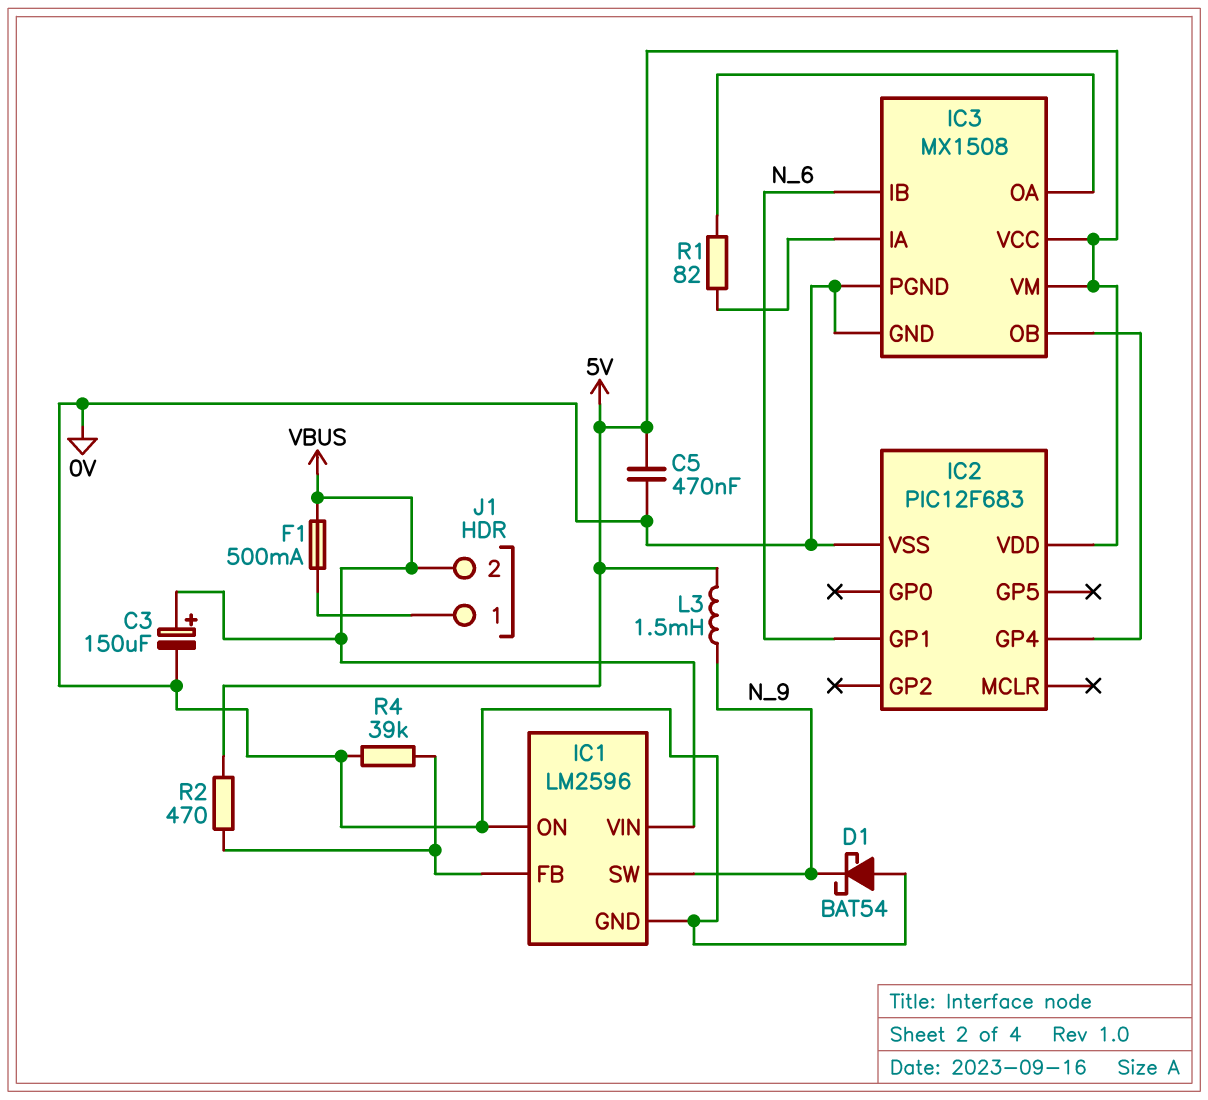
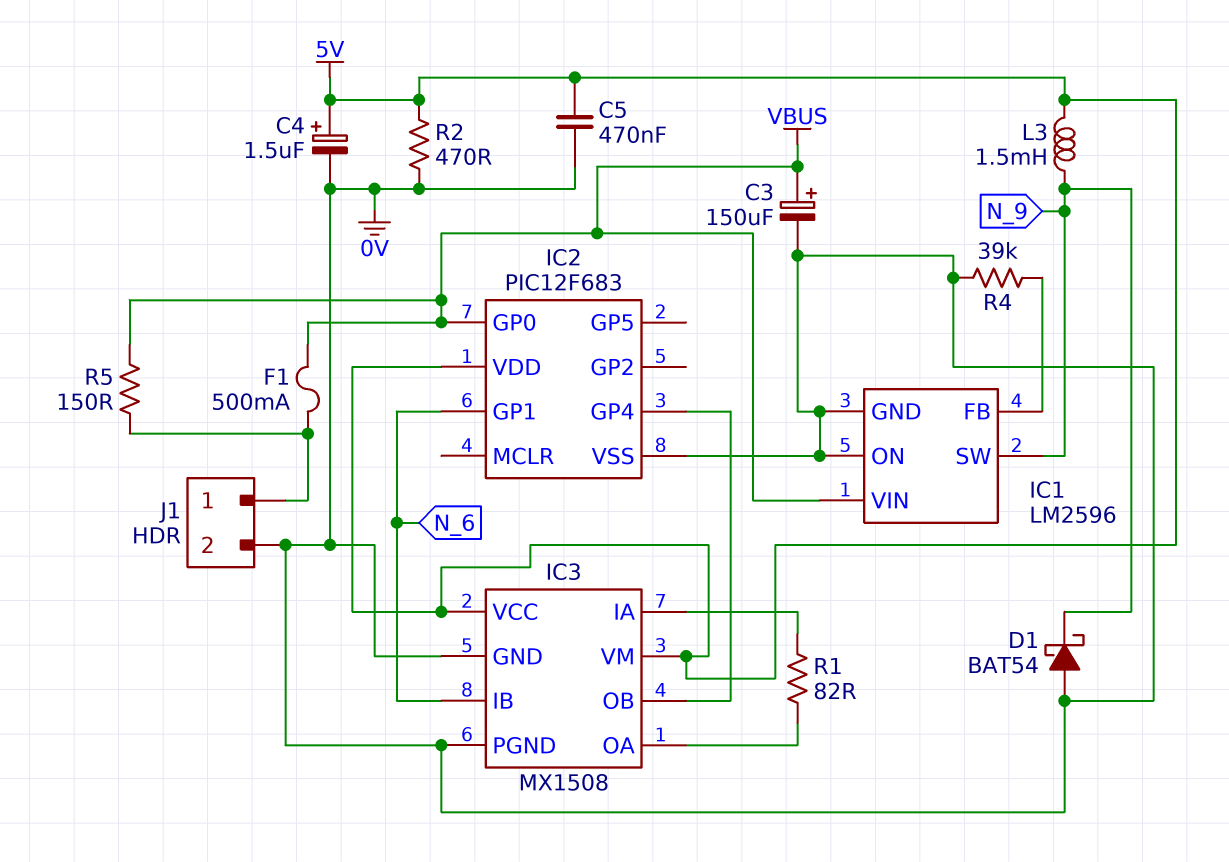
C4: none -> 1.5uF (plus 5V, minus 0V)
IC2 pin GP0: none -> VBUS
J1 pin 2: VBUS -> 0V
R2: 470 (5V, IC1/FB) -> 470 (0V, 5V)
R5: none -> 150 (J1/1, VBUS)

